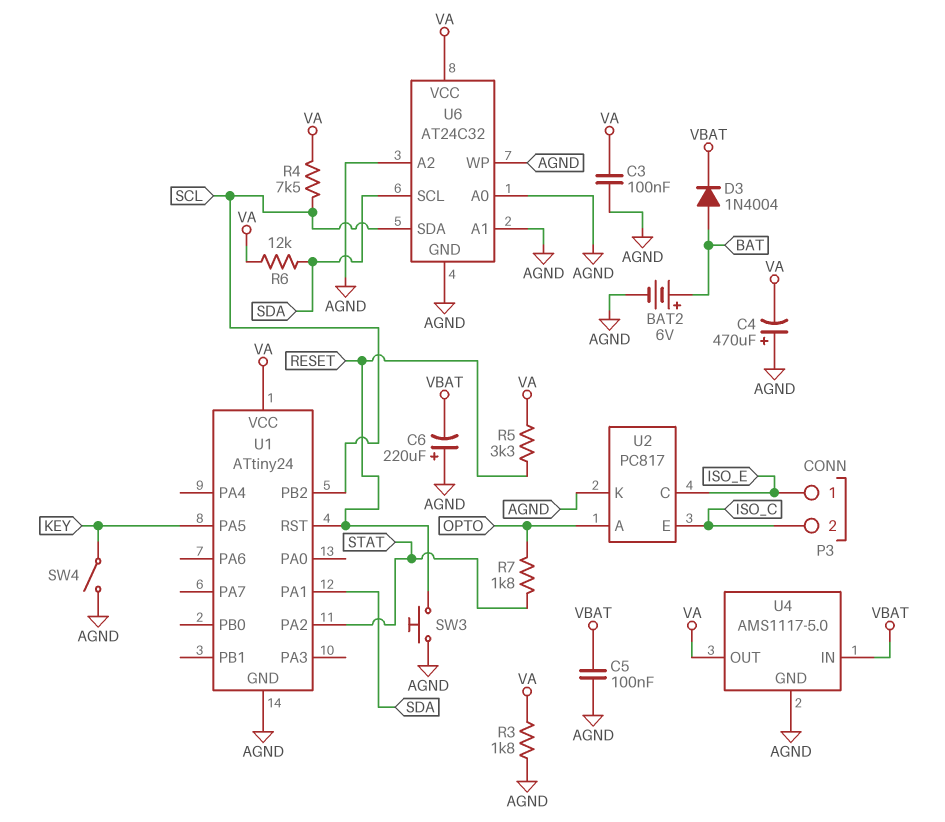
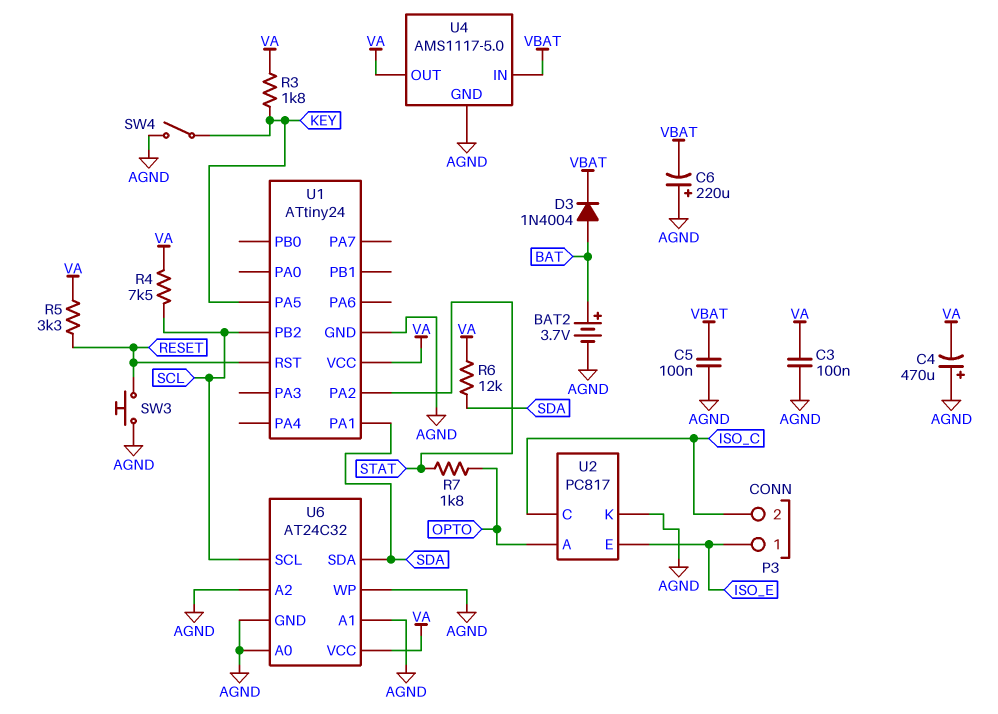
BAT2: 6V (plus BAT, minus AGND) -> 3.7V (plus BAT, minus AGND)
R3: 1.8k (AGND, VA) -> 1.8k (KEY, VA)
U2 pin C: ISO_E -> ISO_C
U2 pin E: ISO_C -> ISO_E
U6 pin SCL: SDA -> SCL
U6 pin SDA: SCL -> SDA

